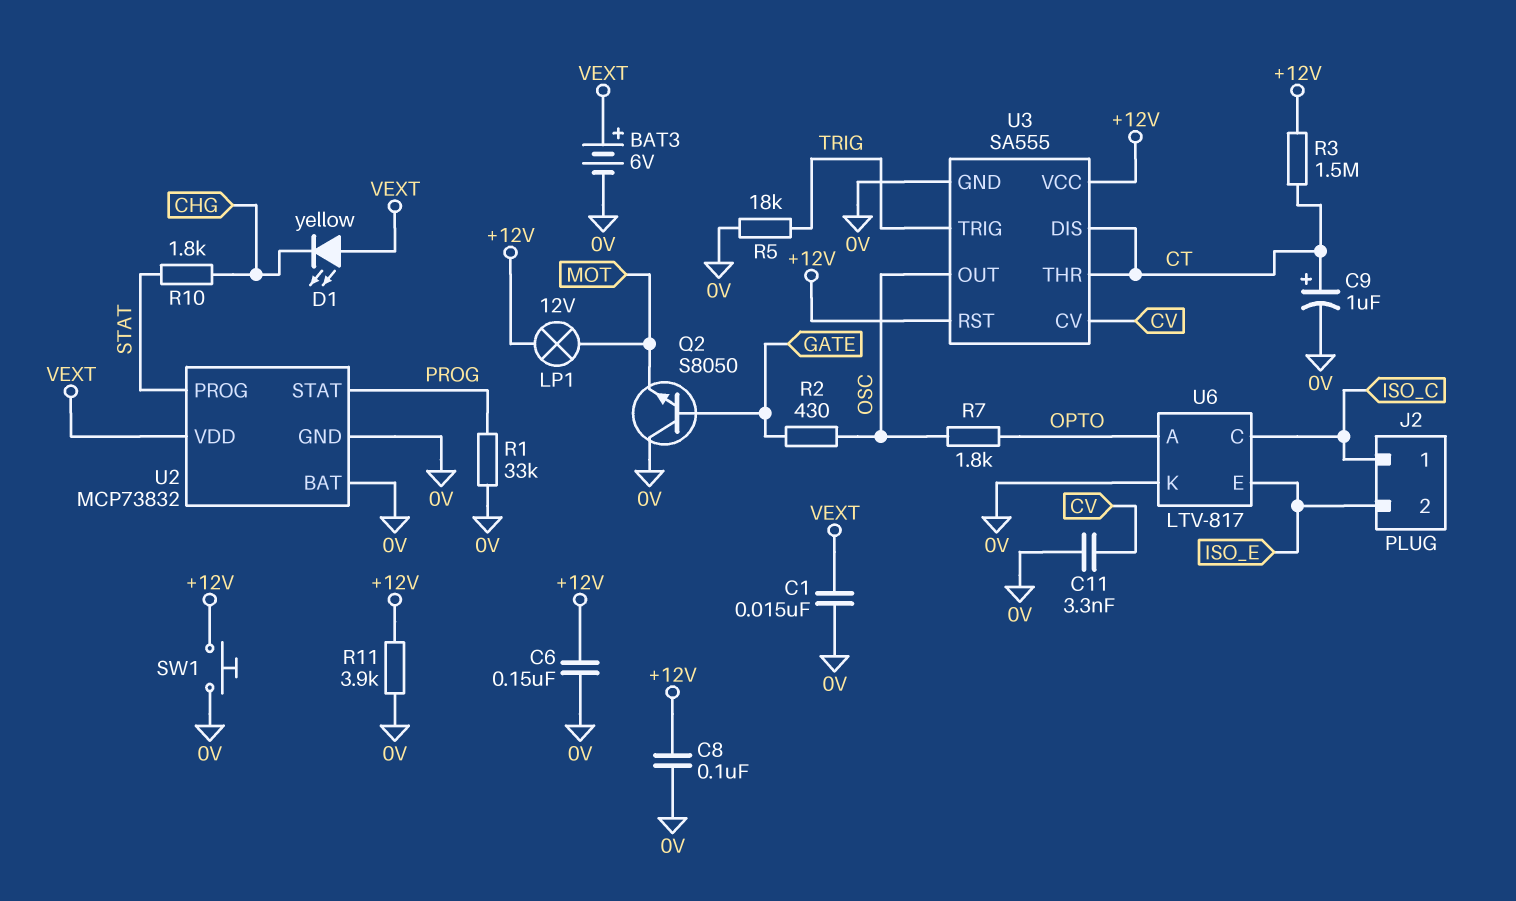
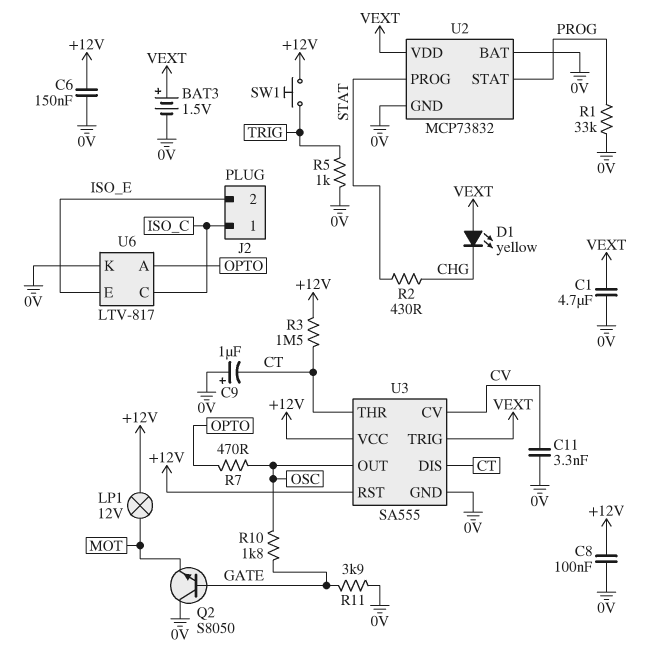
BAT3: 6V (plus VEXT, minus 0V) -> 1.5V (plus VEXT, minus 0V)
C1: 15nF (0V, VEXT) -> 4.7uF (0V, VEXT)
C9: 1uF (plus CT, minus 0V) -> 1uF (plus 0V, minus CT)
R2: 430 (GATE, OSC) -> 430 (CHG, STAT)
R5: 18k (0V, TRIG) -> 1k (0V, TRIG)
R7: 1.8k (OPTO, OSC) -> 470 (OPTO, OSC)
R10: 1.8k (CHG, STAT) -> 1.8k (GATE, OSC)
R11: 3.9k (+12V, 0V) -> 3.9k (0V, GATE)
SW1: button (+12V, 0V) -> button (+12V, TRIG)
U3 pin TRIG: TRIG -> VEXT

